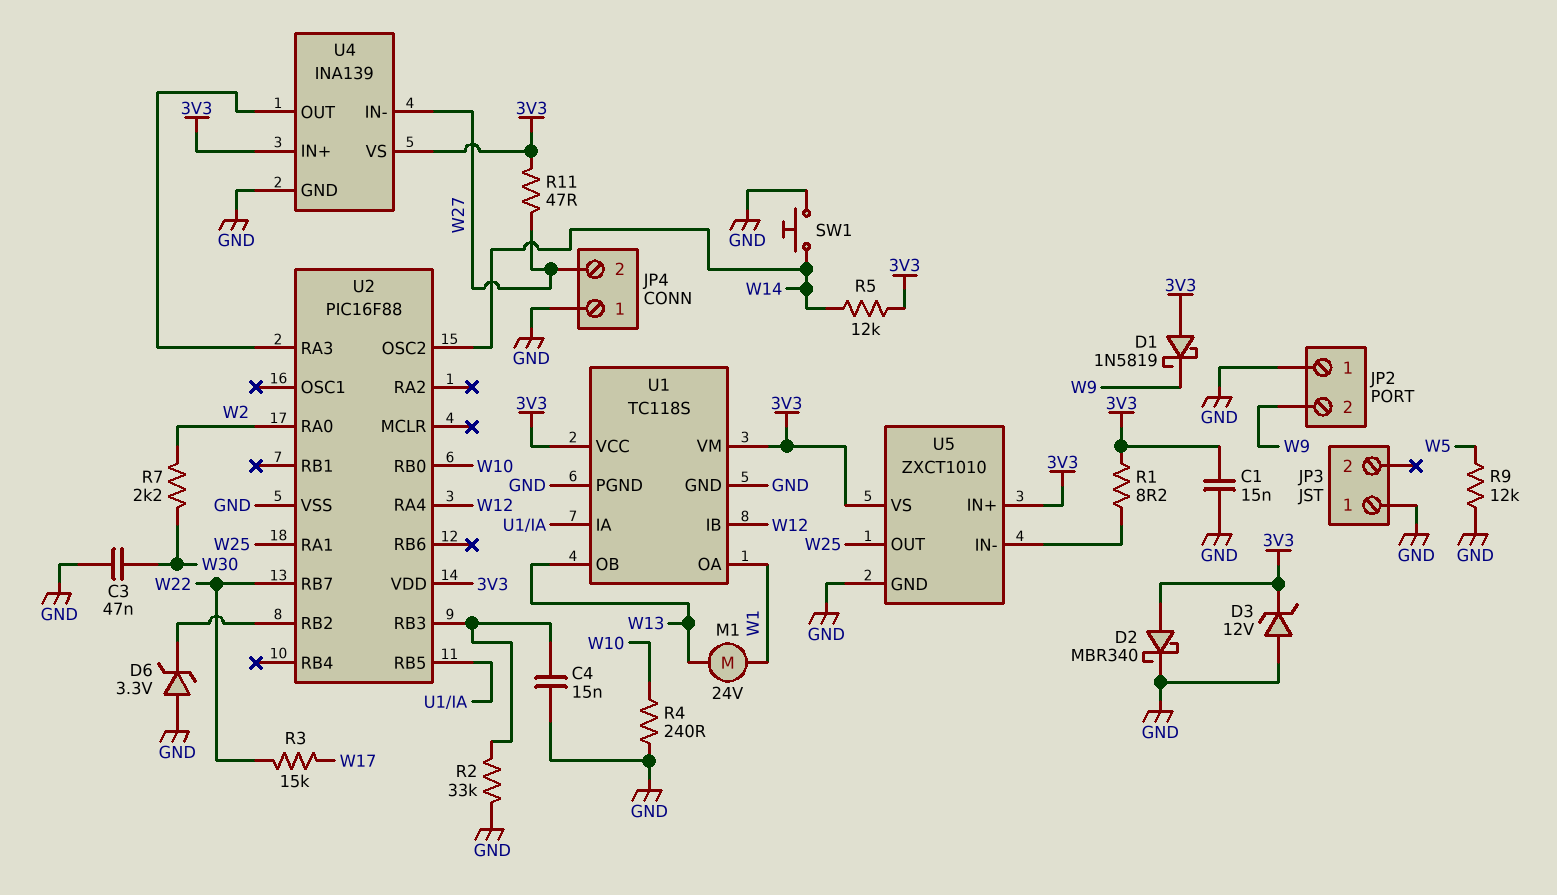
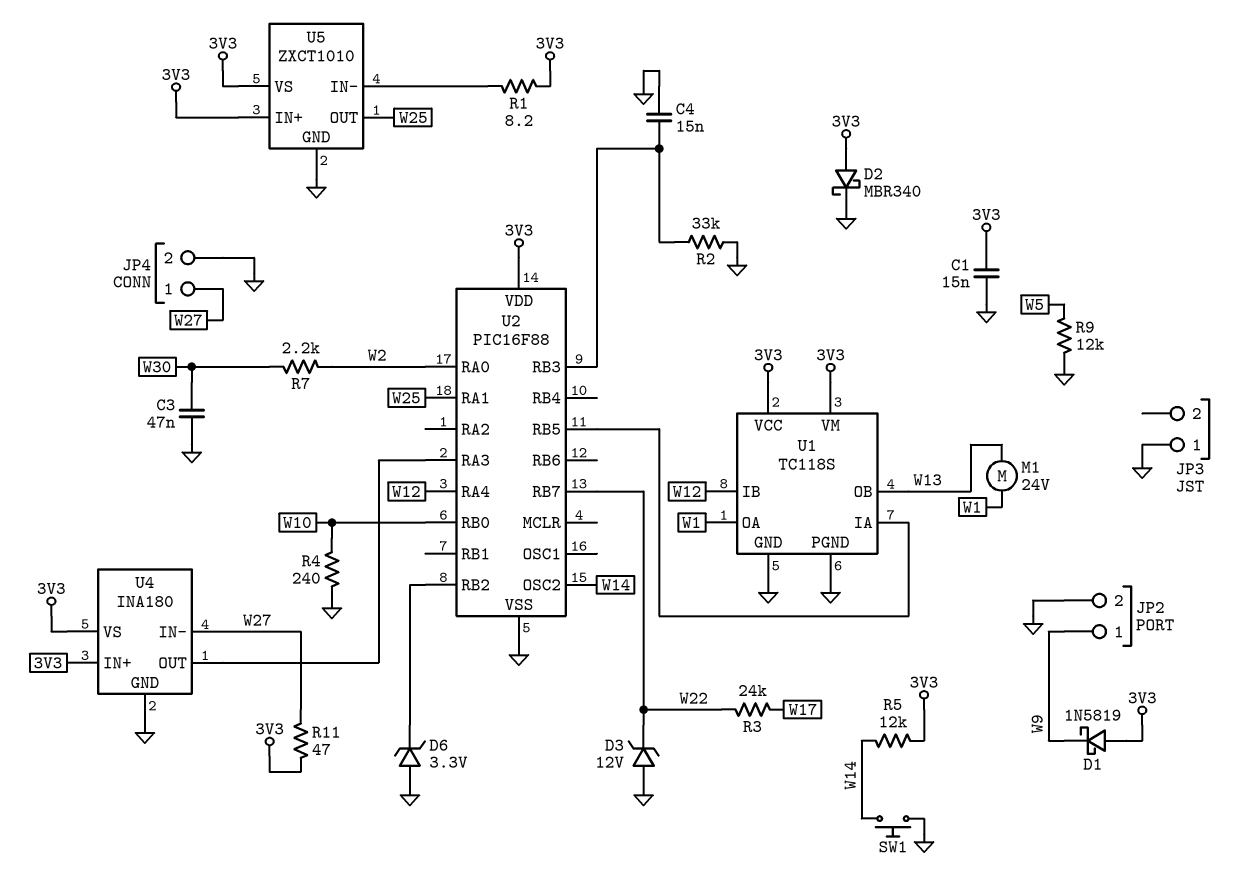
D3: zener 12V (A GND, K 3V3) -> zener 12V (A GND, K W22)
JP2 pin 1: GND -> W9
JP2 pin 2: W9 -> GND
JP4 pin 1: GND -> W27
JP4 pin 2: W27 -> GND
R3: 15k (W17, W22) -> 24k (W17, W22)
U4: INA139 -> INA180

